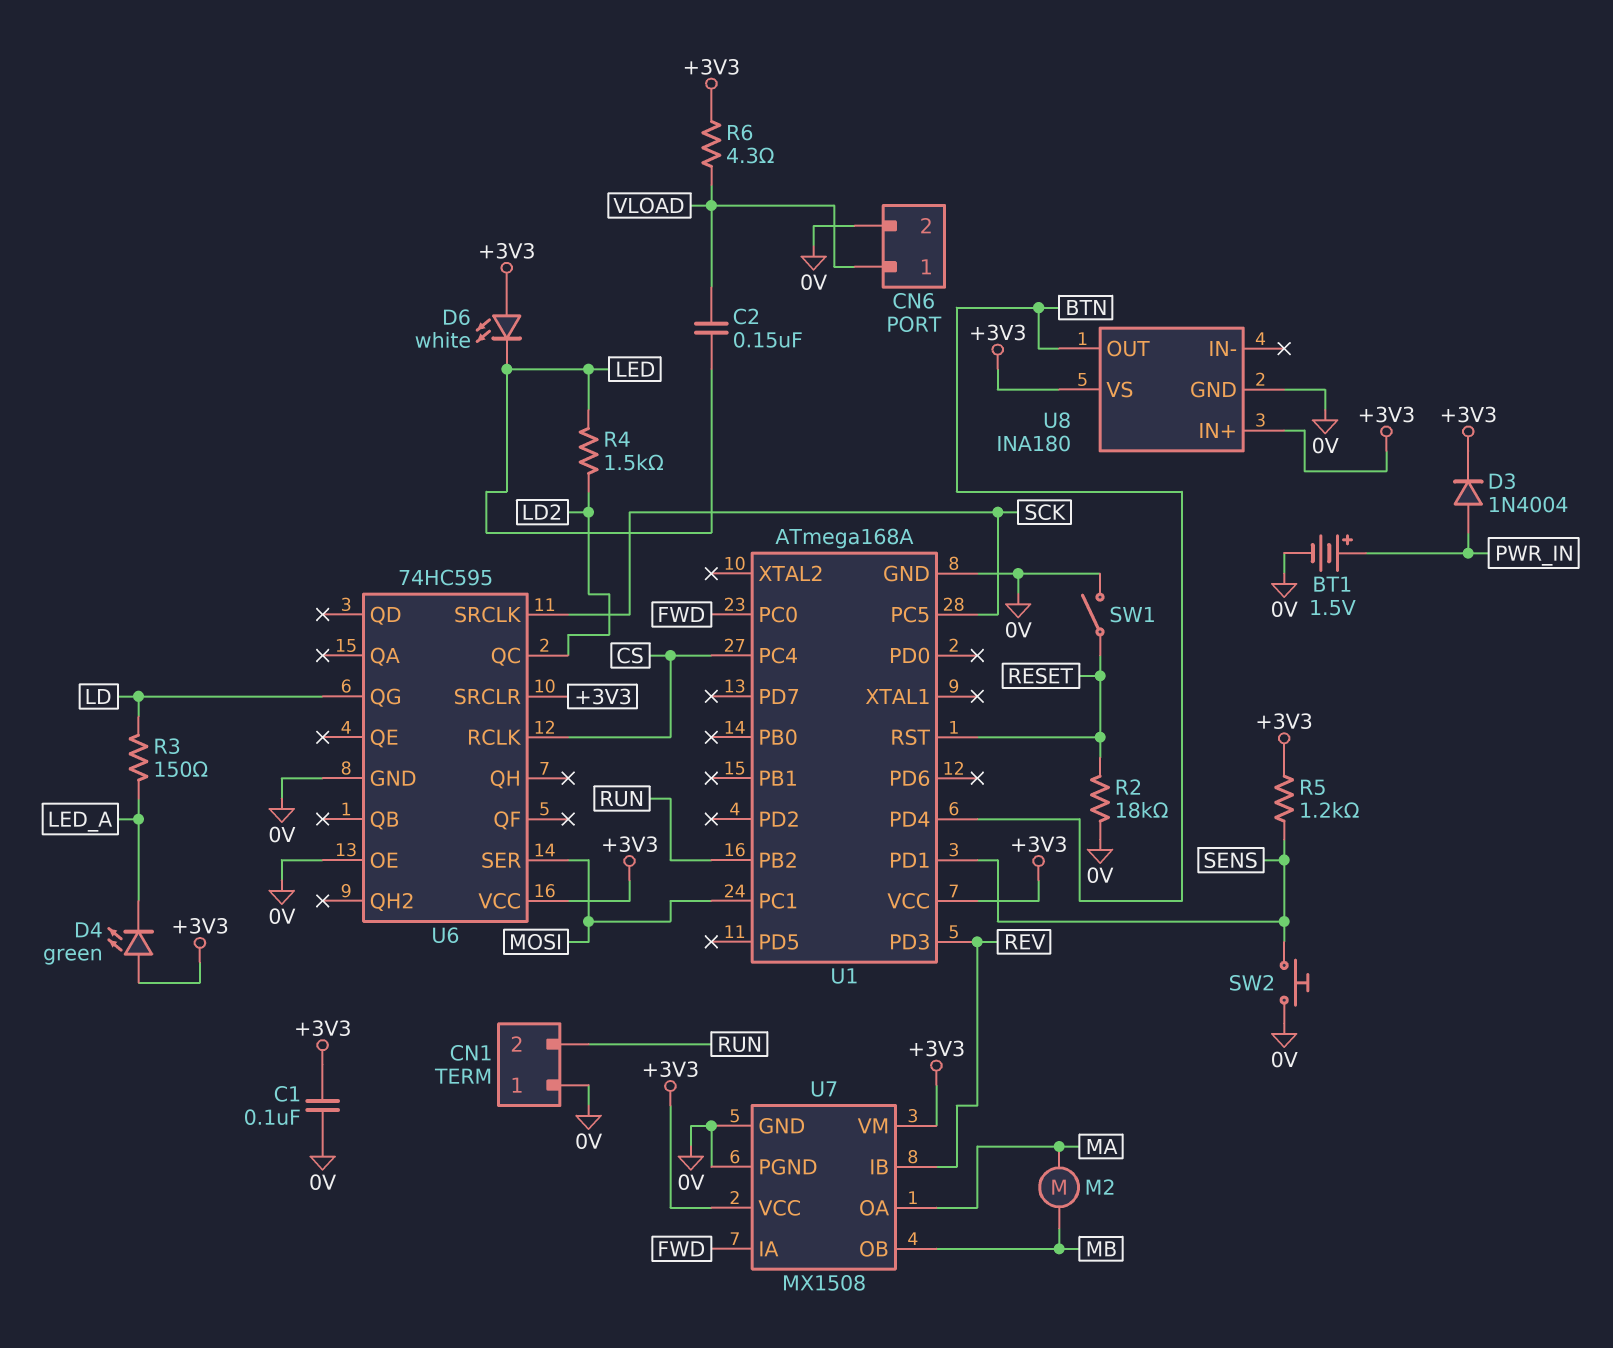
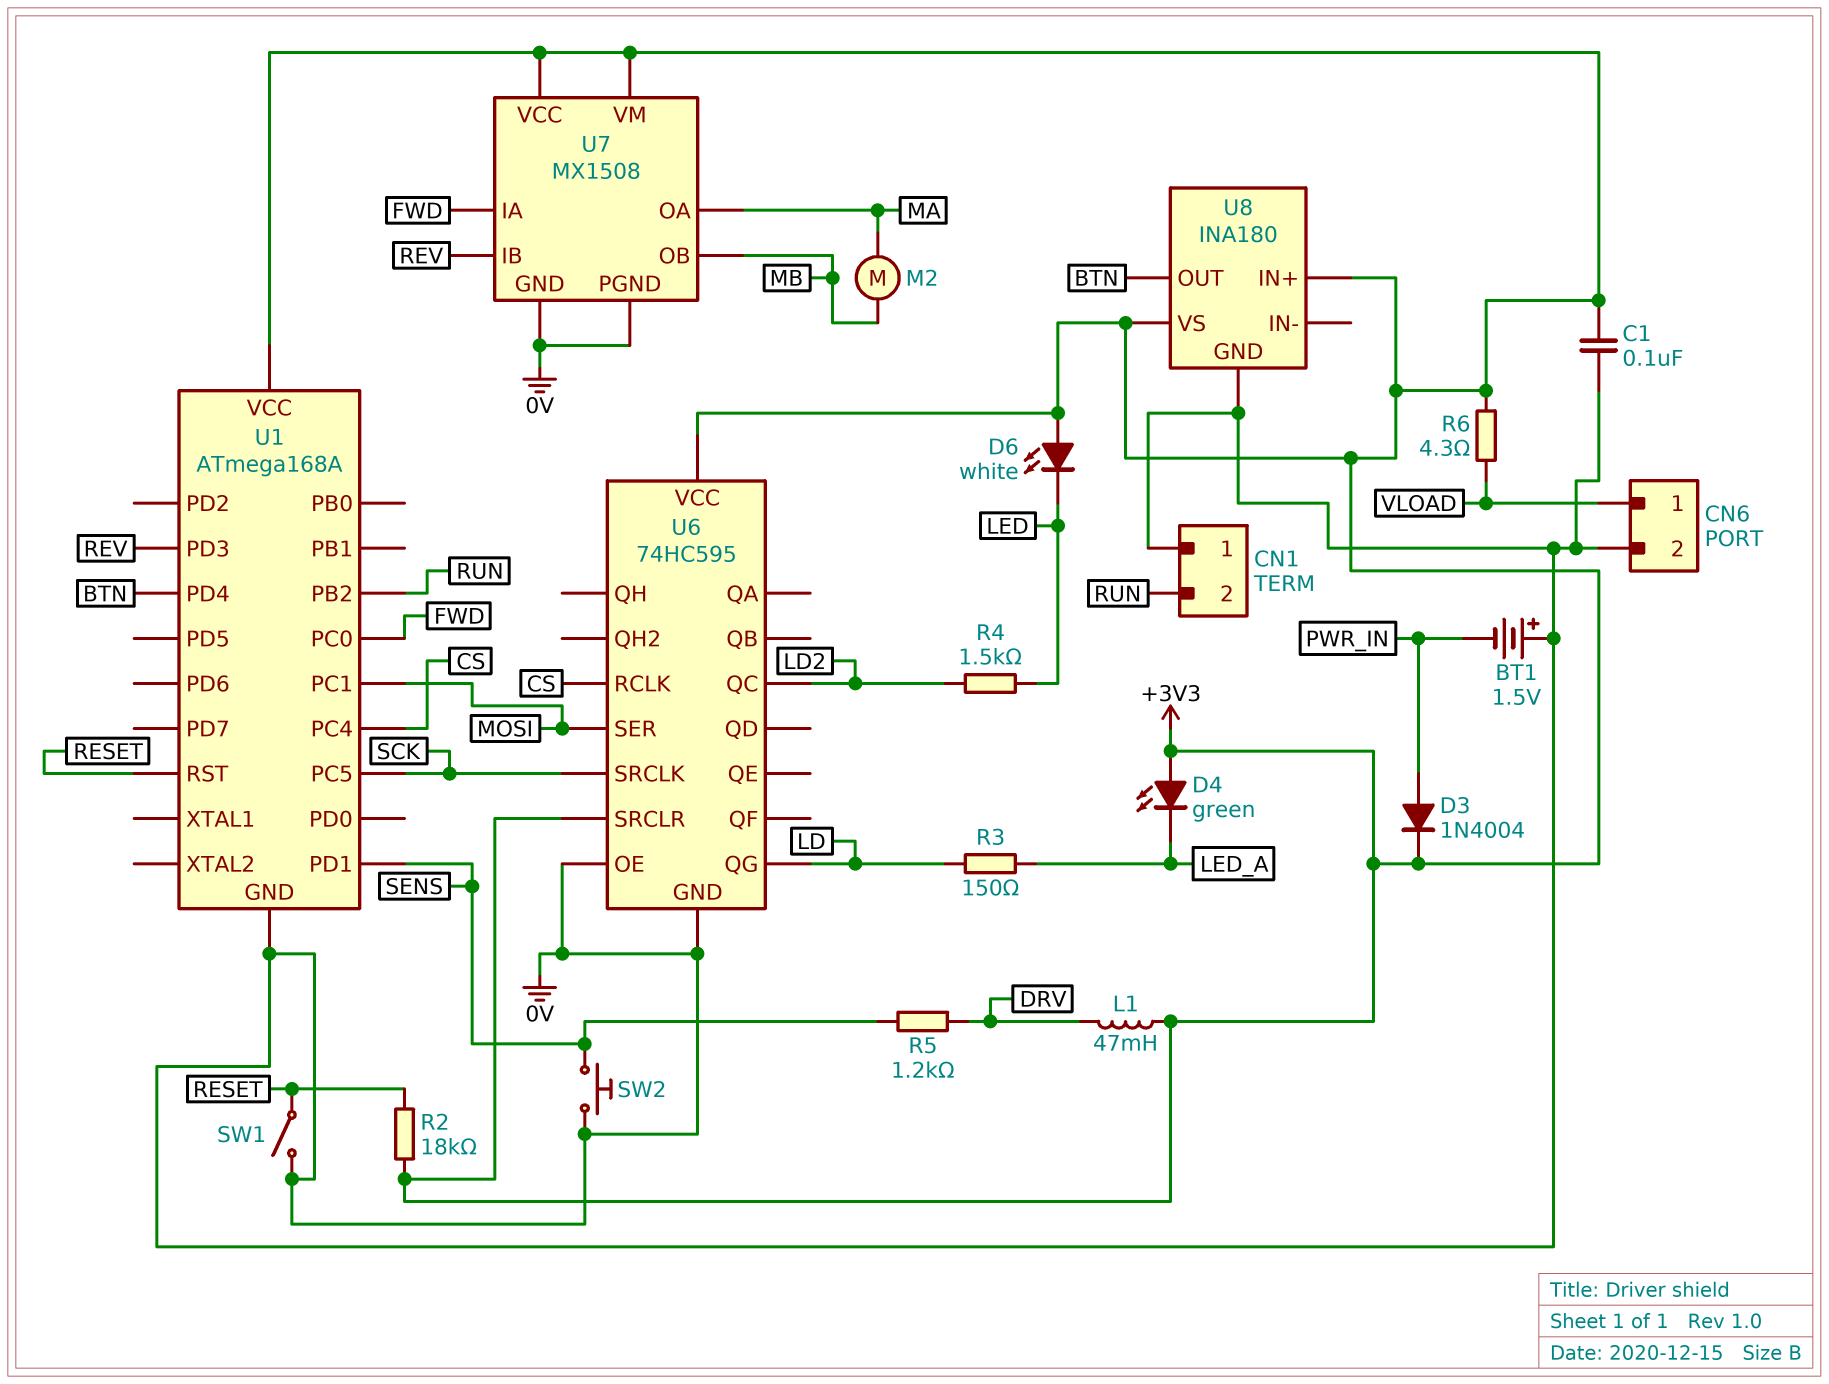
BT1: 1.5V (plus PWR_IN, minus 0V) -> 1.5V (plus 0V, minus PWR_IN)
C2: 150nF (LED, VLOAD) -> none
L1: none -> 47mH (+3V3, DRV)
R2: 18k (0V, RESET) -> 18k (+3V3, RESET)
R5: 1.2k (+3V3, SENS) -> 1.2k (DRV, SENS)

